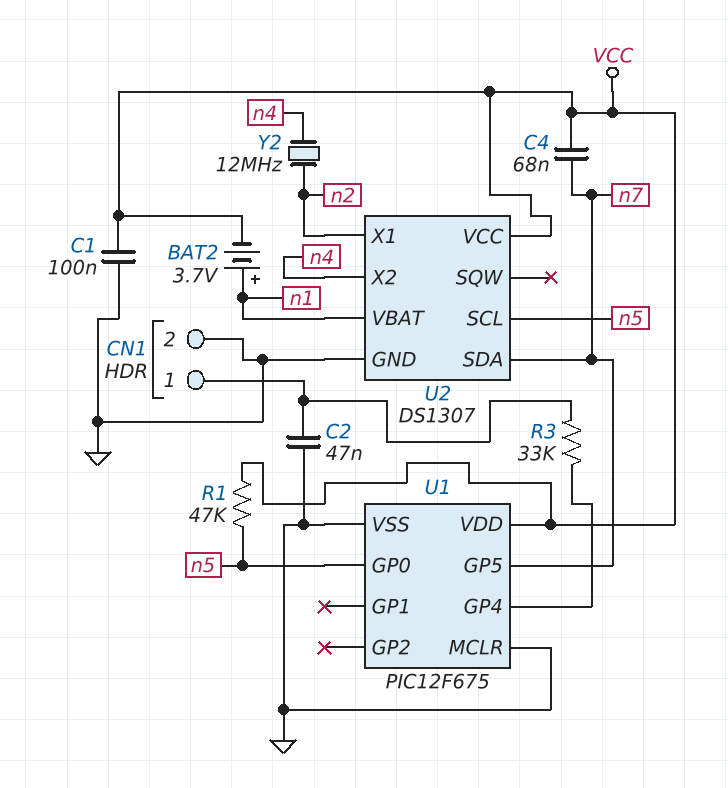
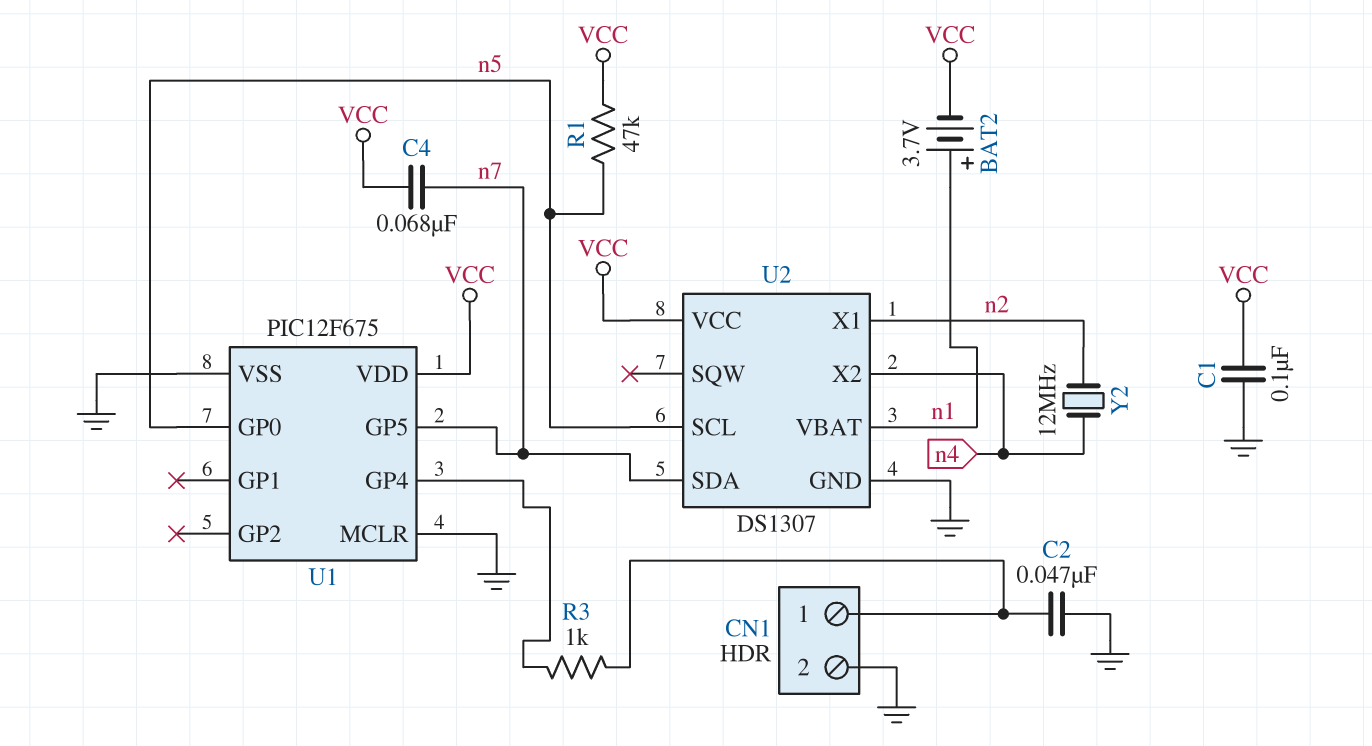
R3: 33k (CN1/1, U1/GP4) -> 1k (CN1/1, U1/GP4)

